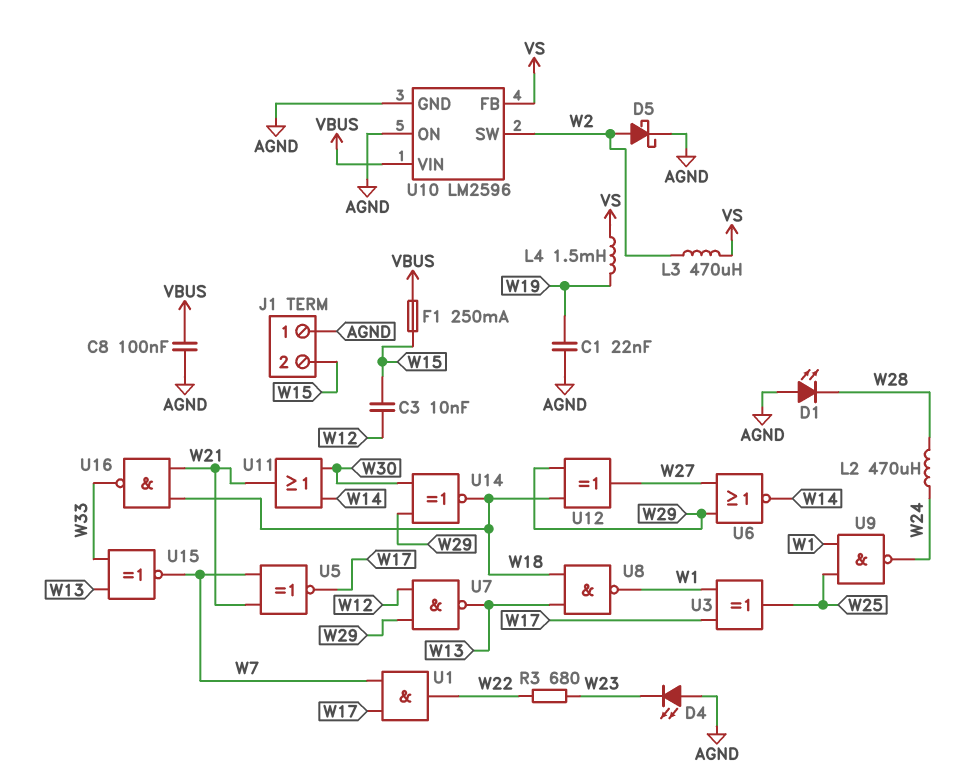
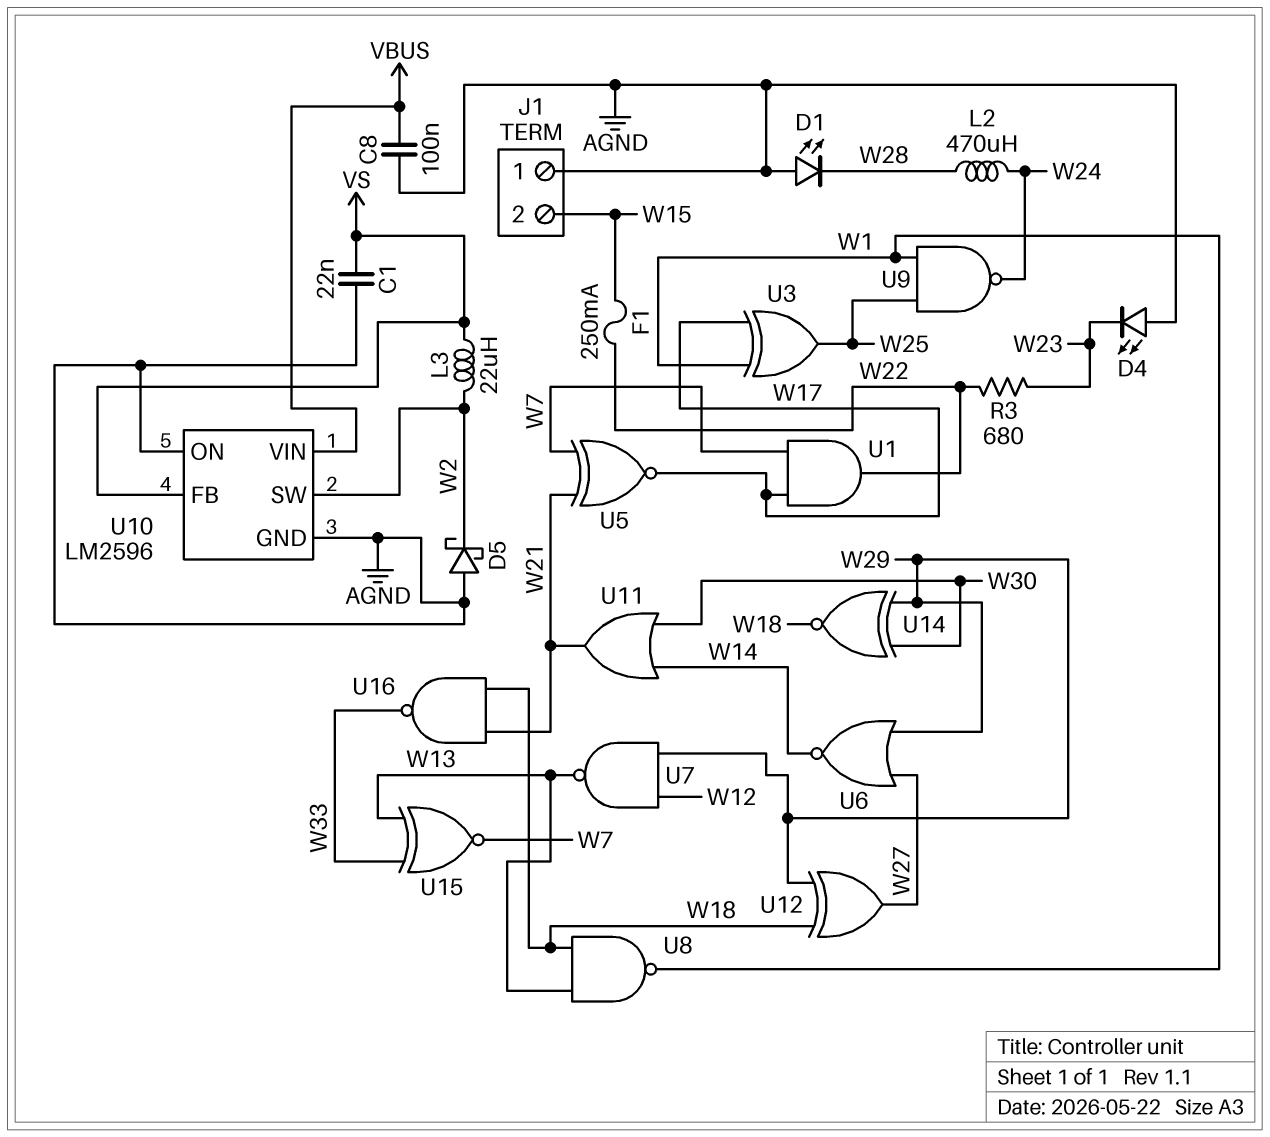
C1: 22nF (AGND, W19) -> 22nF (AGND, VS)
C3: 10nF (W12, W15) -> none
D5: schottky (A W2, K AGND) -> schottky (A AGND, K W2)
F1: 250mA (VBUS, W15) -> 250mA (W15, W22)
L3: 470uH (VS, W2) -> 22uH (VS, W2)
L4: 1.5mH (VS, W19) -> none

